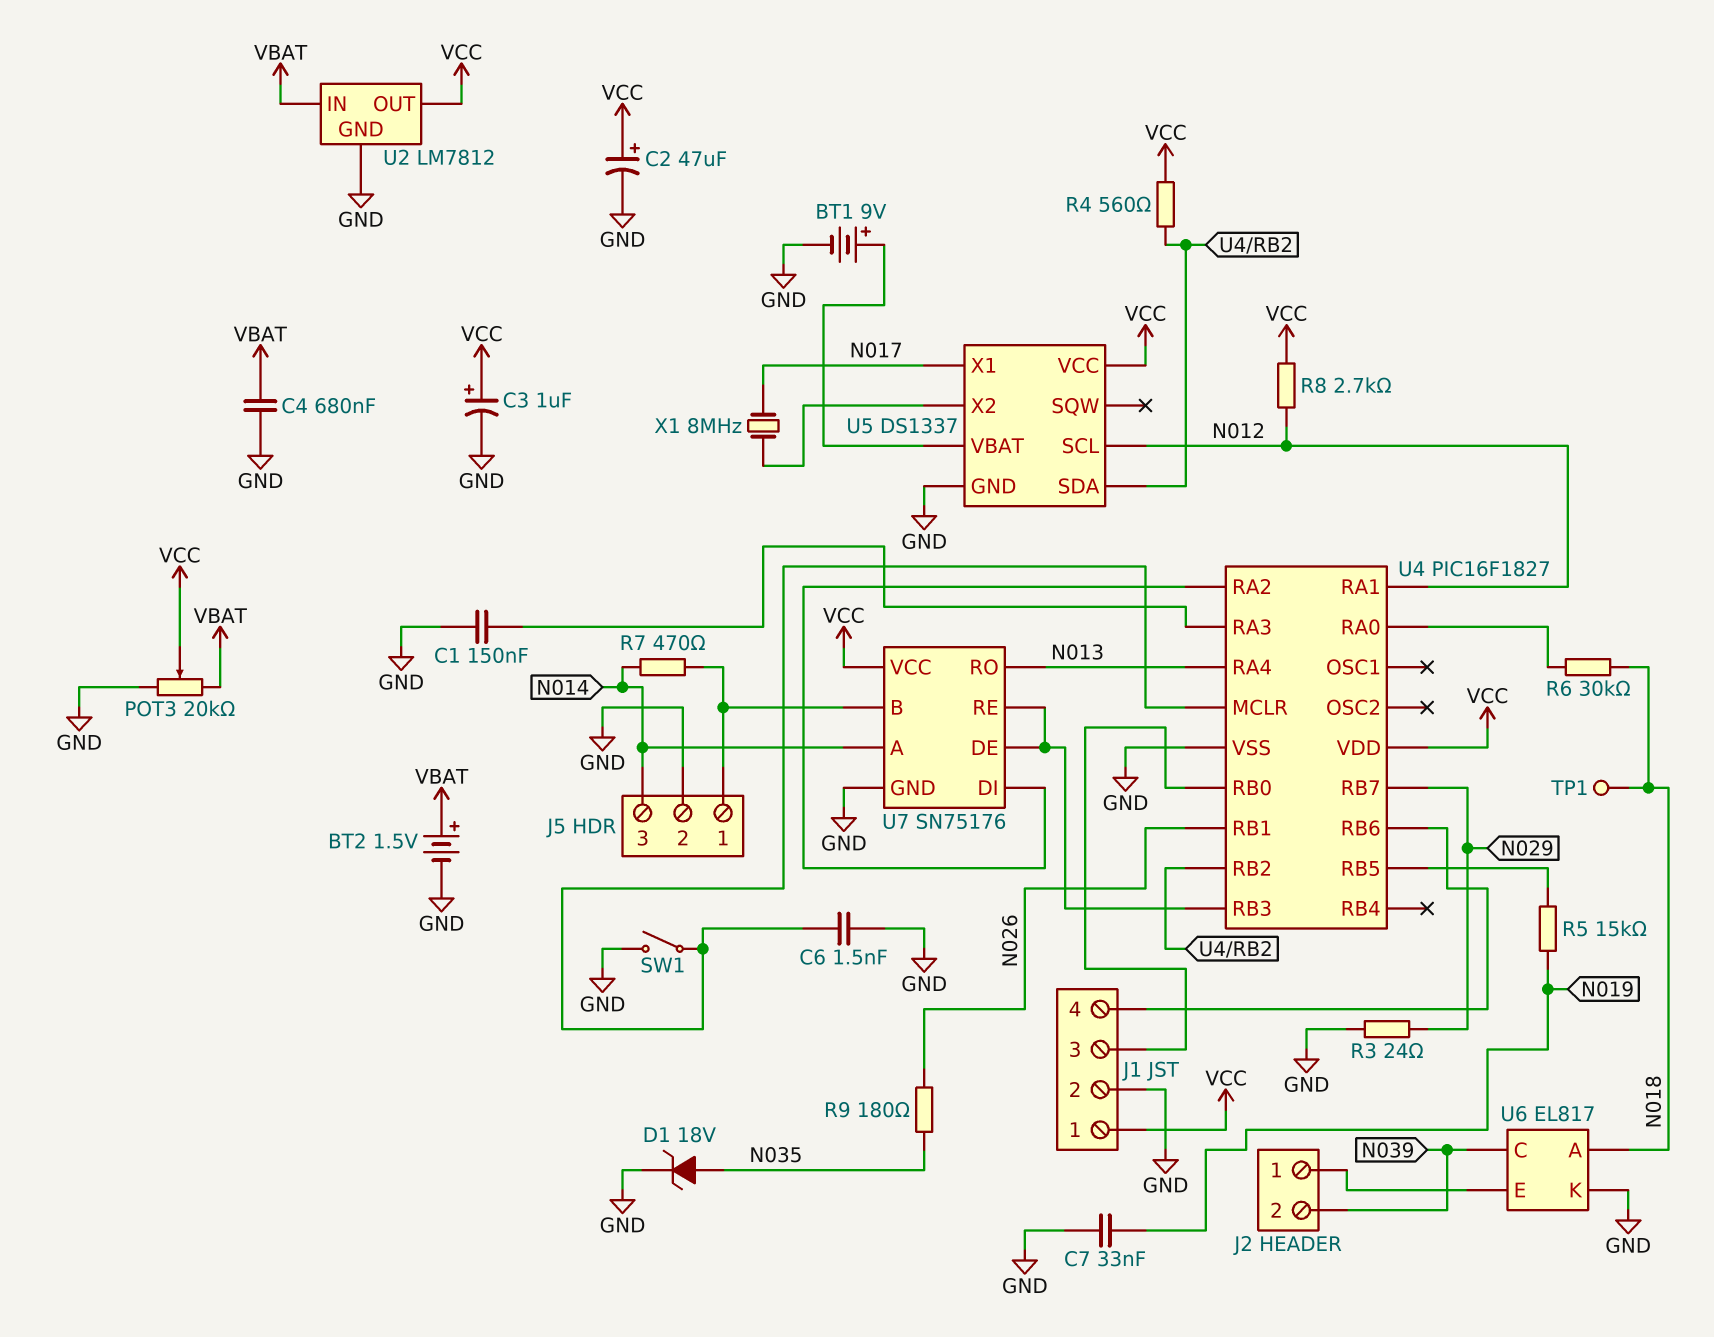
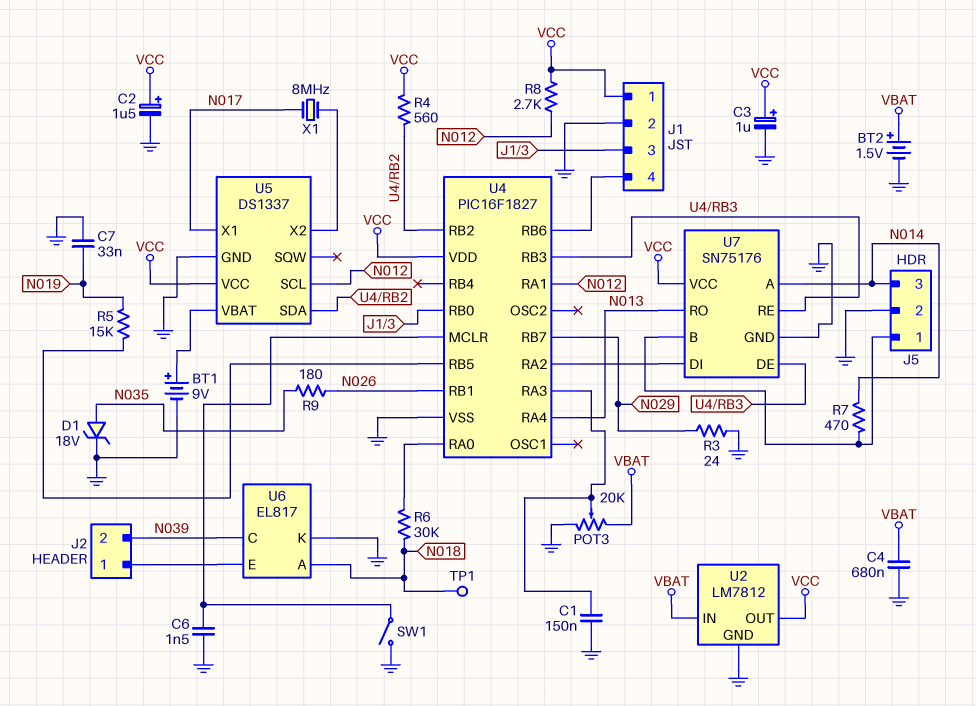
C2: 47uF (plus VCC, minus GND) -> 1.5uF (plus VCC, minus GND)
POT3: 20k (GND, VBAT, wiper VCC) -> 20k (GND, VBAT, wiper U4/RA3)

